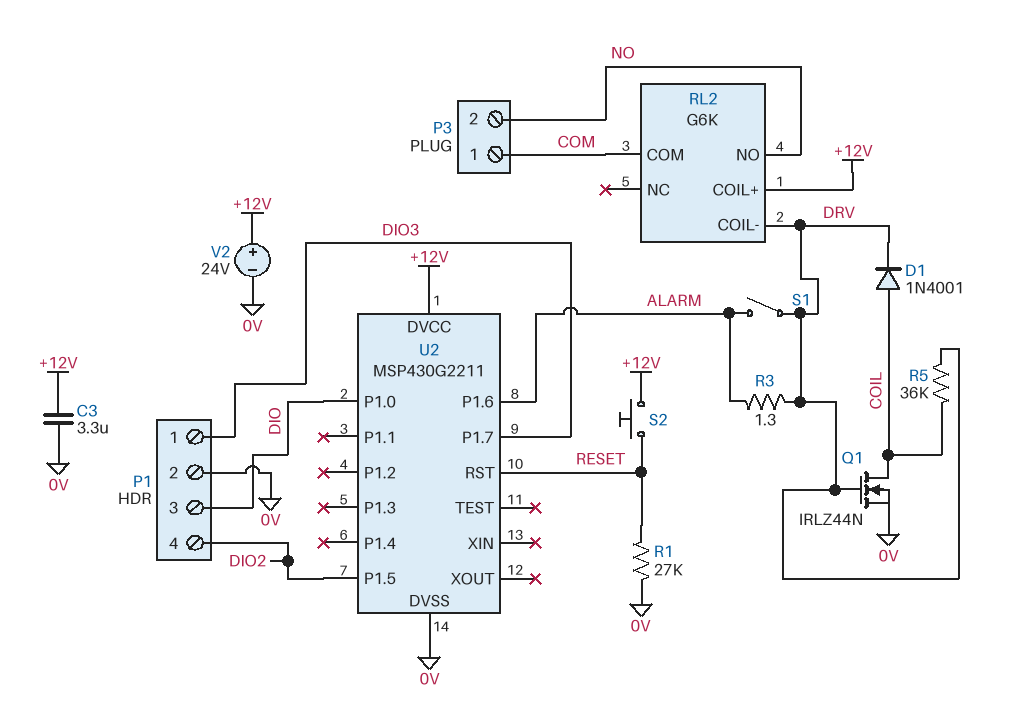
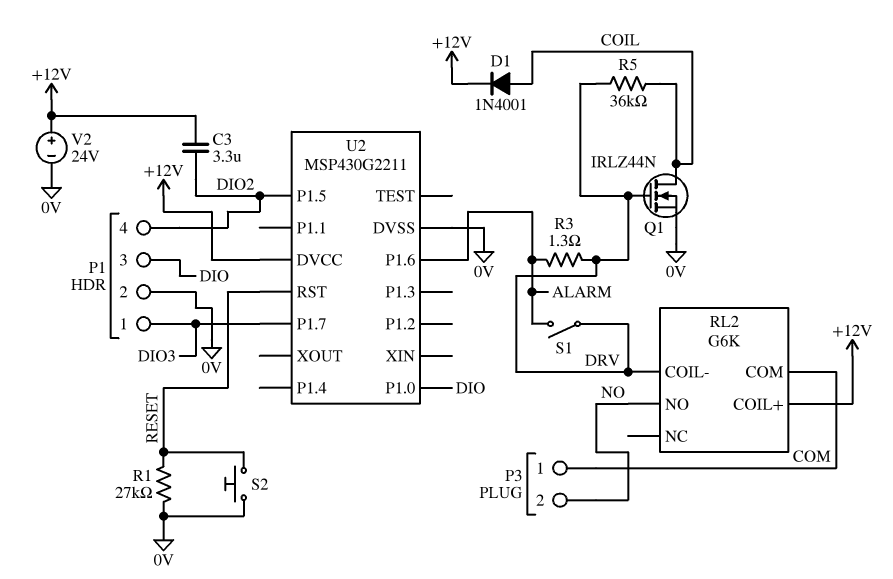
C3: 3.3uF (+12V, 0V) -> 3.3uF (+12V, DIO2)
D1: diode 1N4001 (A COIL, K DRV) -> diode 1N4001 (A COIL, K +12V)
S2: button (+12V, RESET) -> button (0V, RESET)

